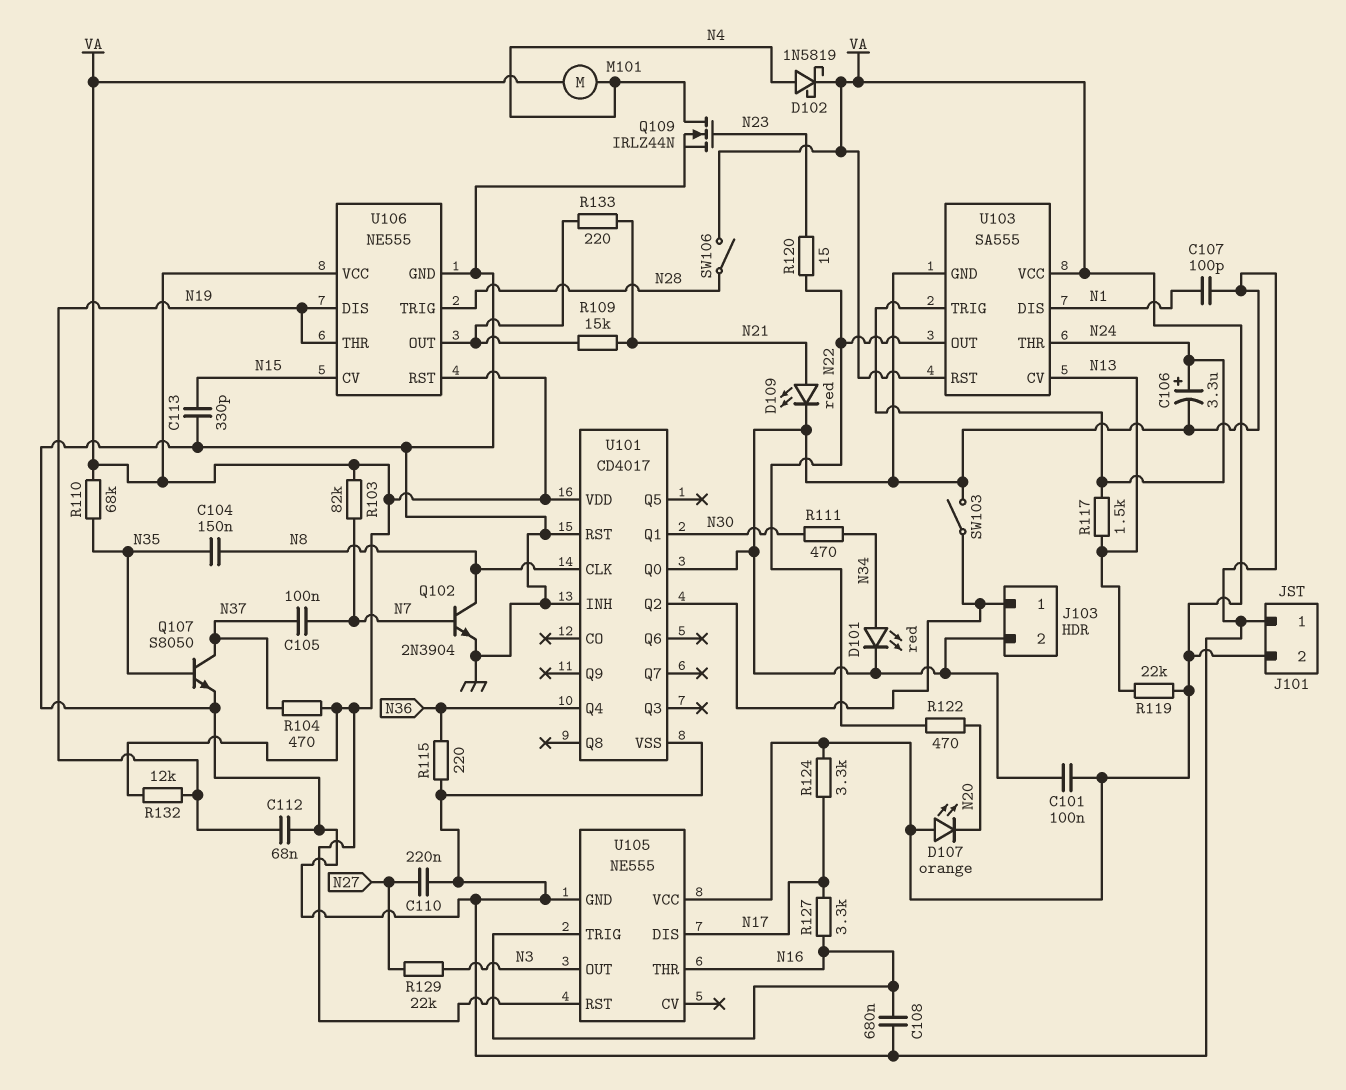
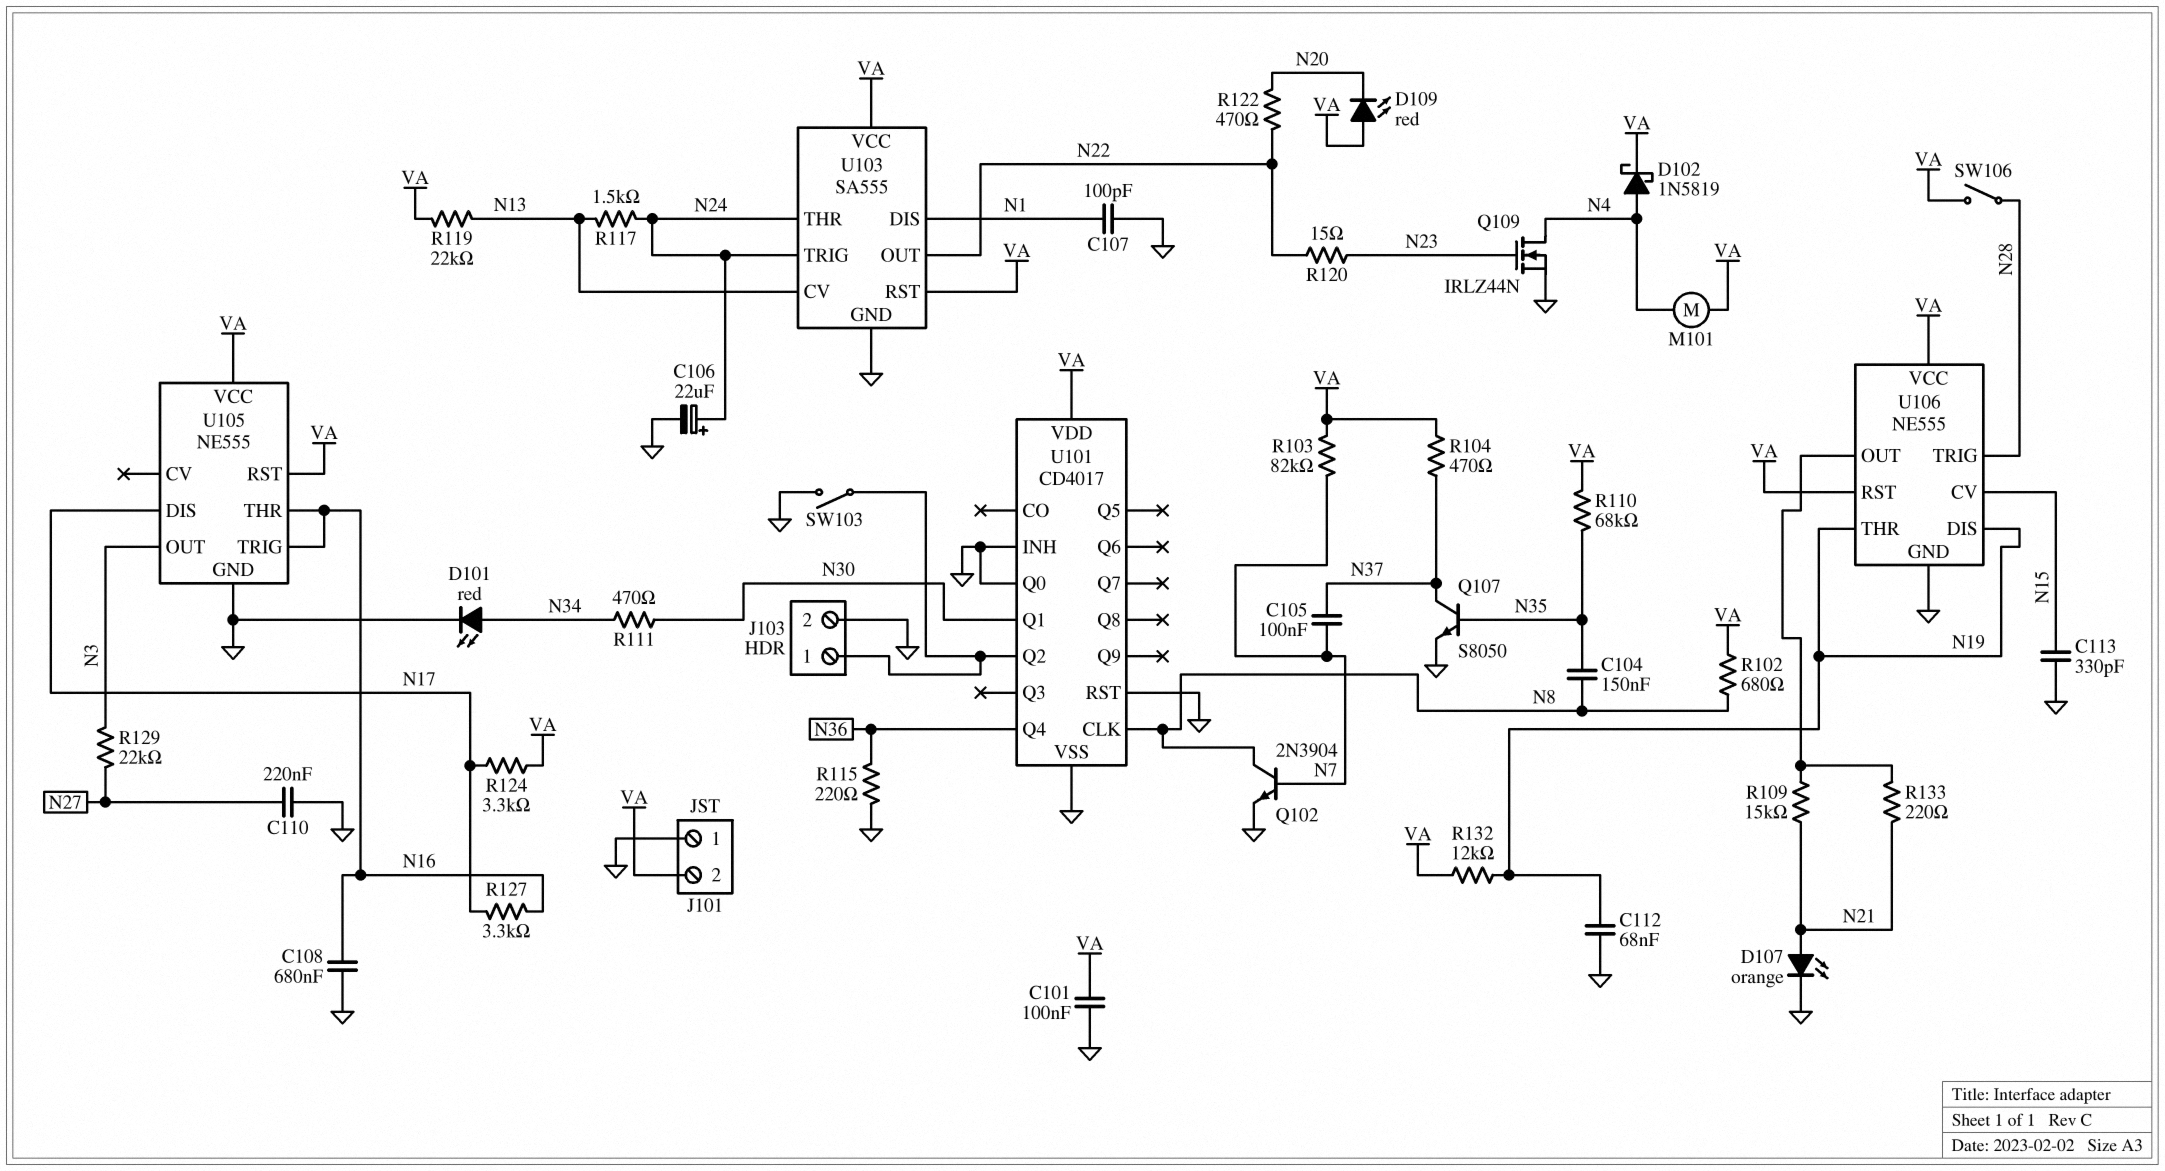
C106: 3.3uF (plus N24, minus GND) -> 22uF (plus N24, minus GND)
D107: LED orange (A VA, K N20) -> LED orange (A N21, K GND)
D109: LED red (A N21, K GND) -> LED red (A VA, K N20)
R102: none -> 680 (N8, VA)

